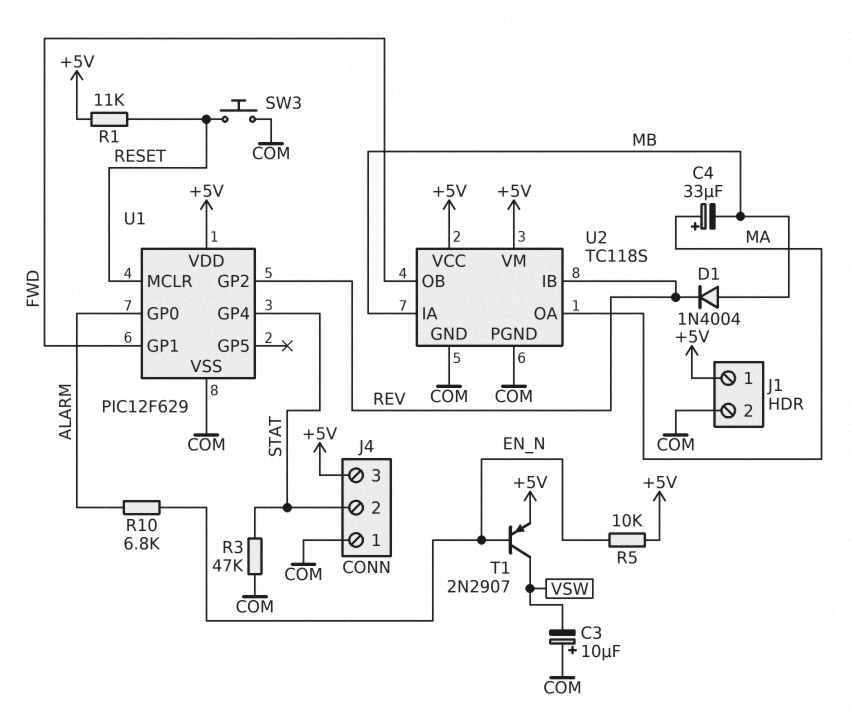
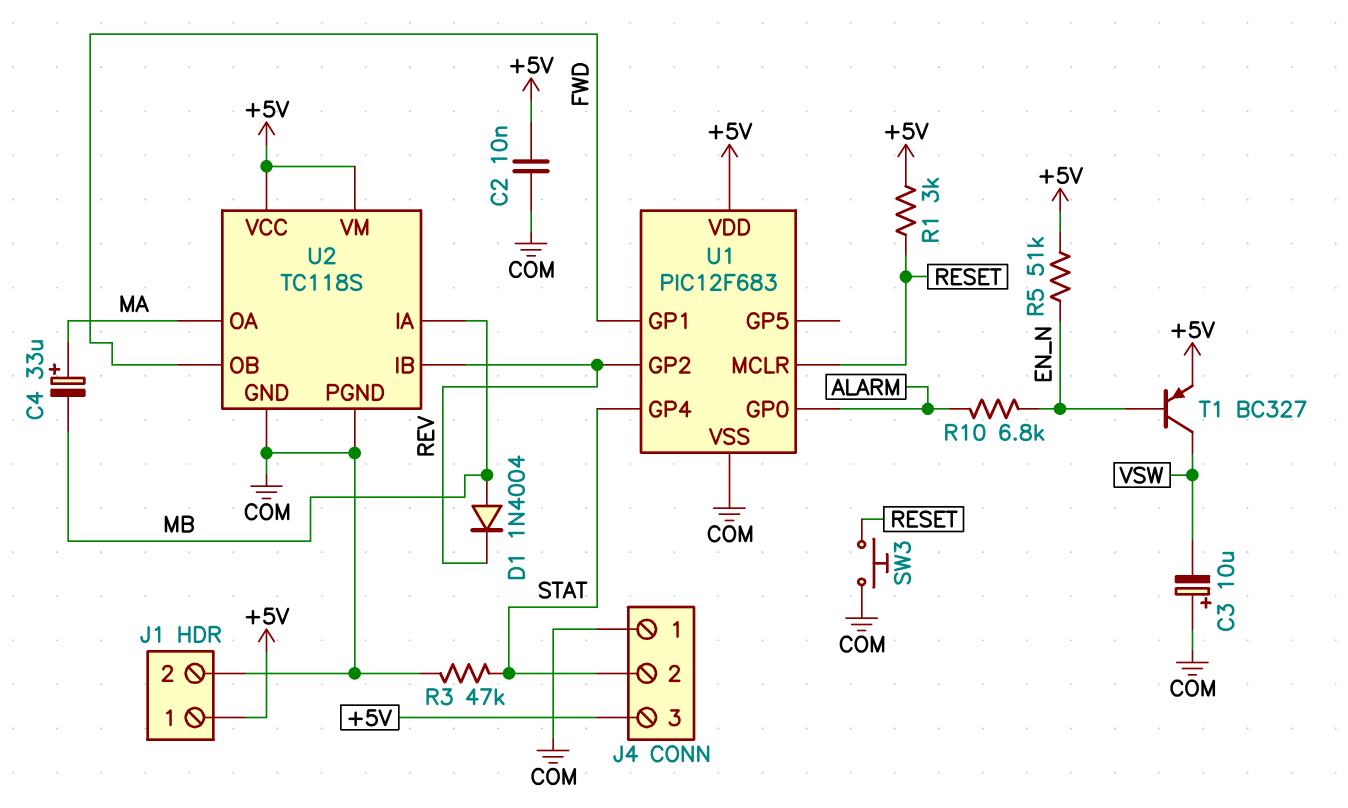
C2: none -> 10nF (+5V, COM)
R1: 11k (+5V, RESET) -> 3k (+5V, RESET)
R5: 10k (+5V, EN_N) -> 51k (+5V, EN_N)
T1: PNP 2N2907 (B EN_N, C VSW, E +5V) -> PNP BC327 (B EN_N, C VSW, E +5V)
U1: PIC12F629 -> PIC12F683

